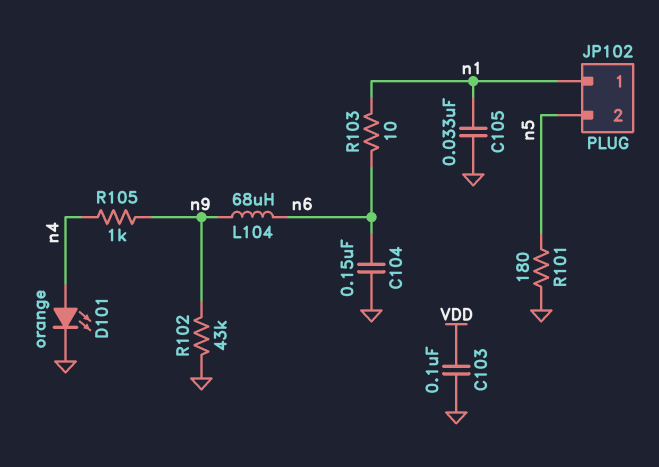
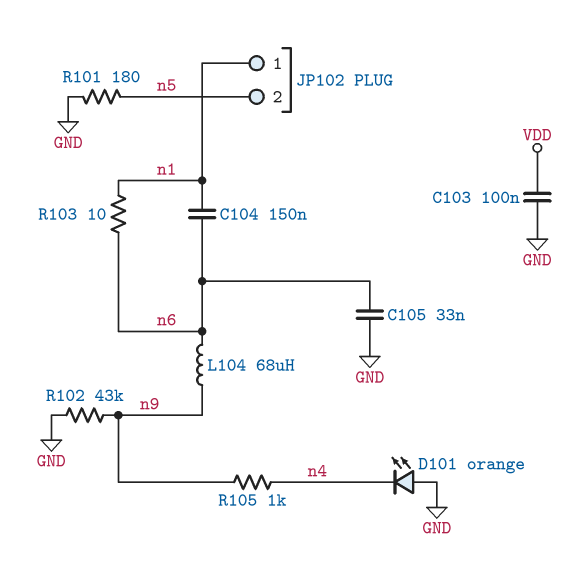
C104: 150nF (GND, n6) -> 150nF (n1, n6)
C105: 33nF (GND, n1) -> 33nF (GND, n6)
D101: LED orange (A n4, K GND) -> LED orange (A GND, K n4)

